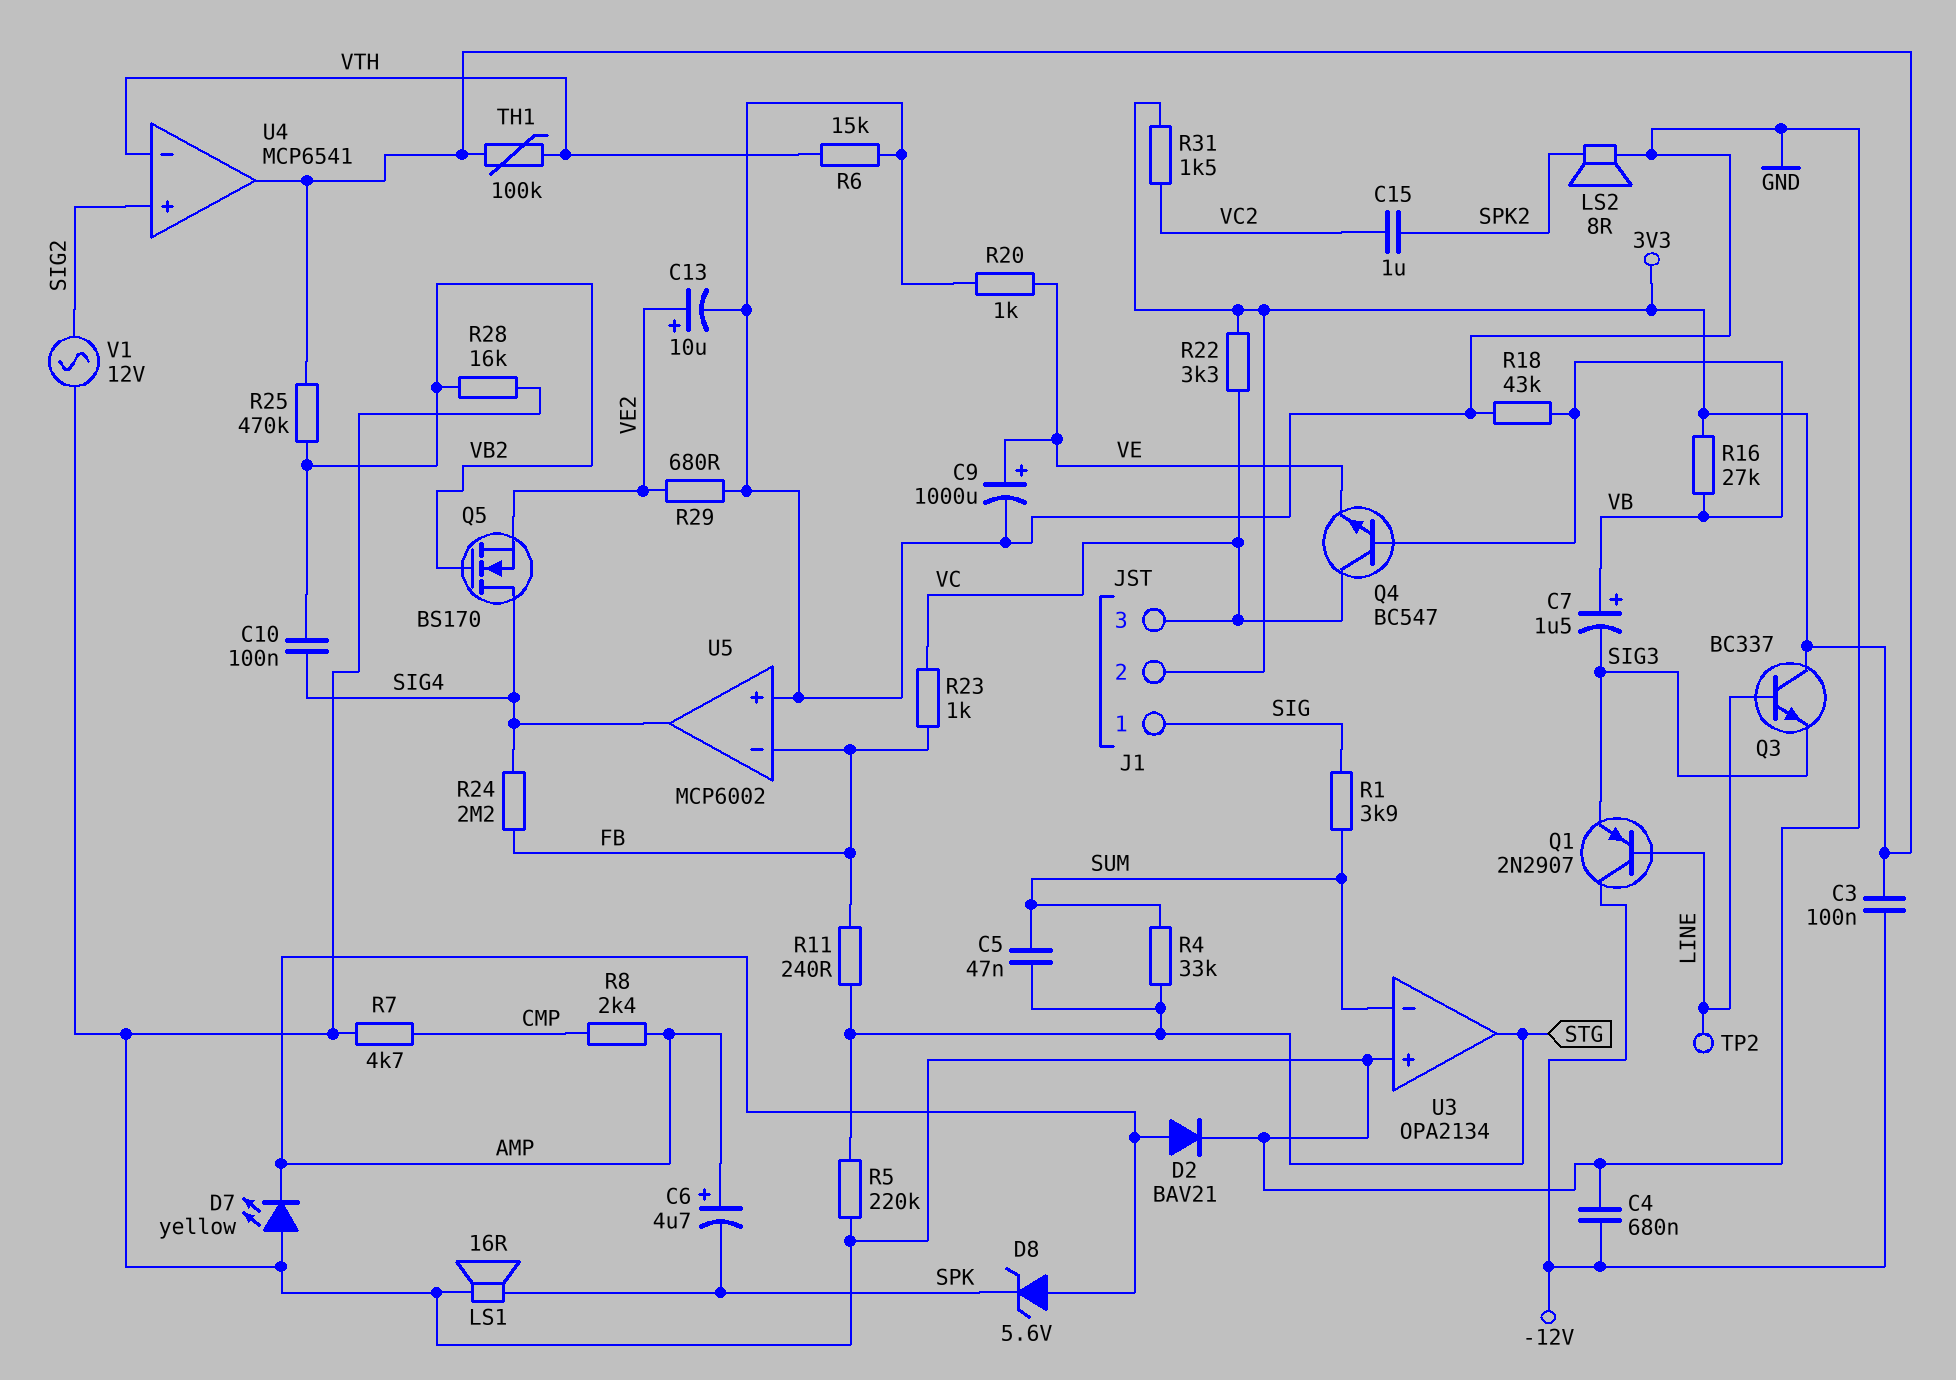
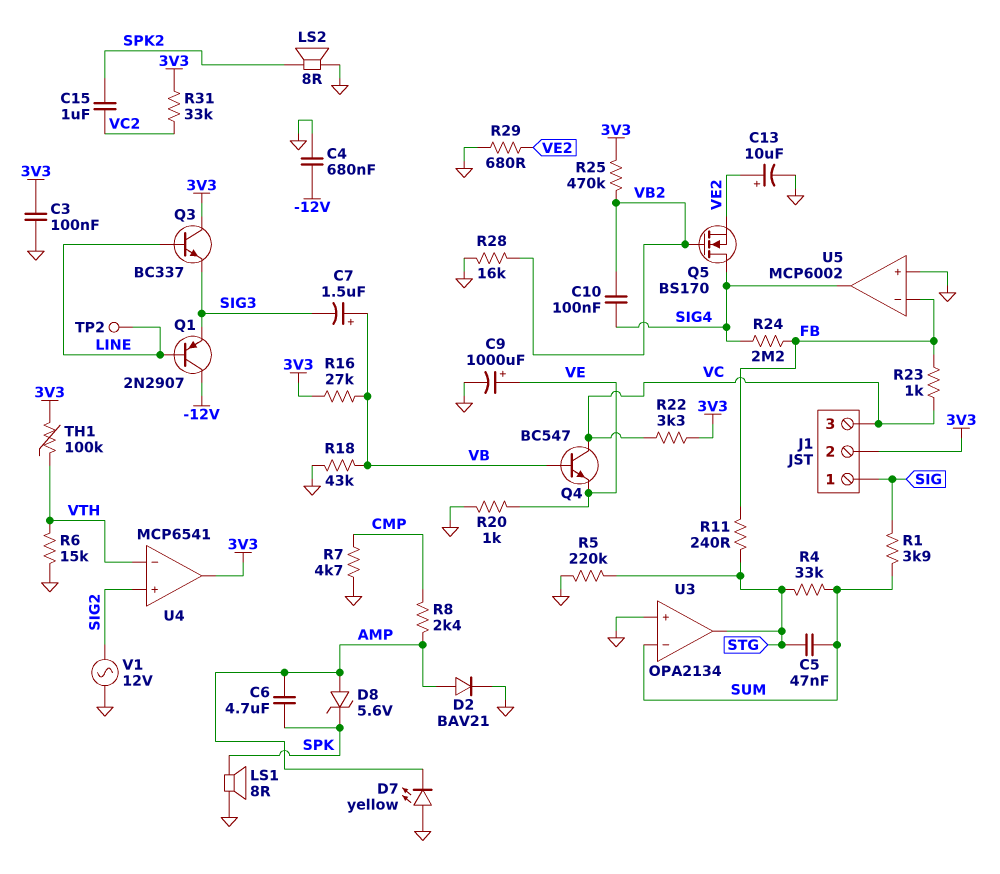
C3: 100nF (-12V, 3V3) -> 100nF (3V3, GND)
C6: 4.7uF (plus AMP, minus SPK) -> 4.7uF (AMP, SPK)
LS1: speaker 16R (GND, SPK) -> speaker 8R (GND, SPK)
R31: 1.5k (3V3, VC2) -> 33k (3V3, VC2)

